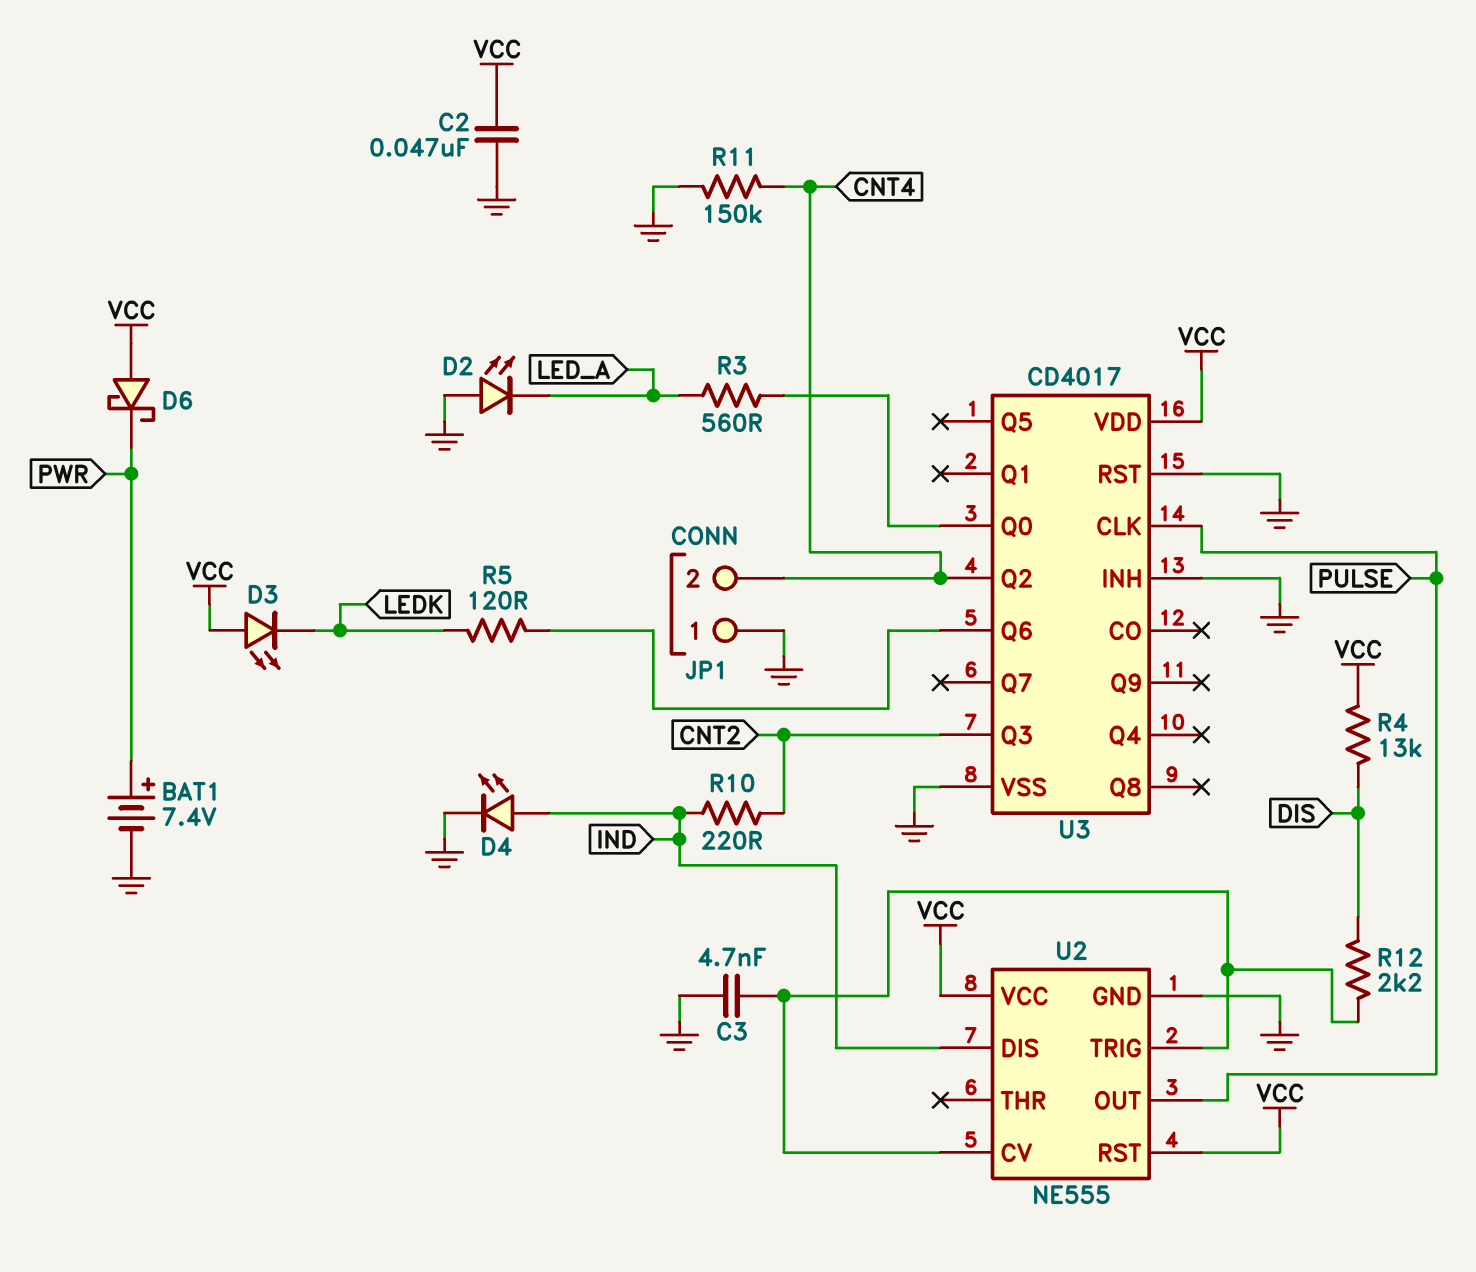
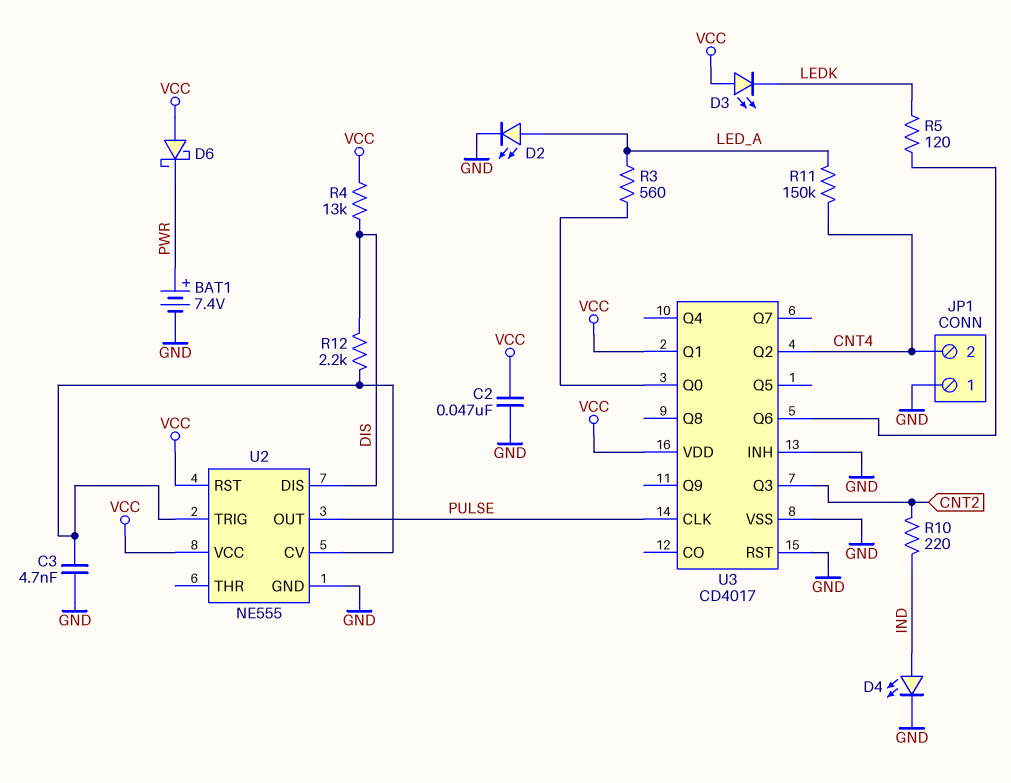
D2: LED (A GND, K LED_A) -> LED (A LED_A, K GND)
R11: 150k (CNT4, GND) -> 150k (CNT4, LED_A)
U2 pin DIS: IND -> DIS
U3 pin Q1: none -> VCC

